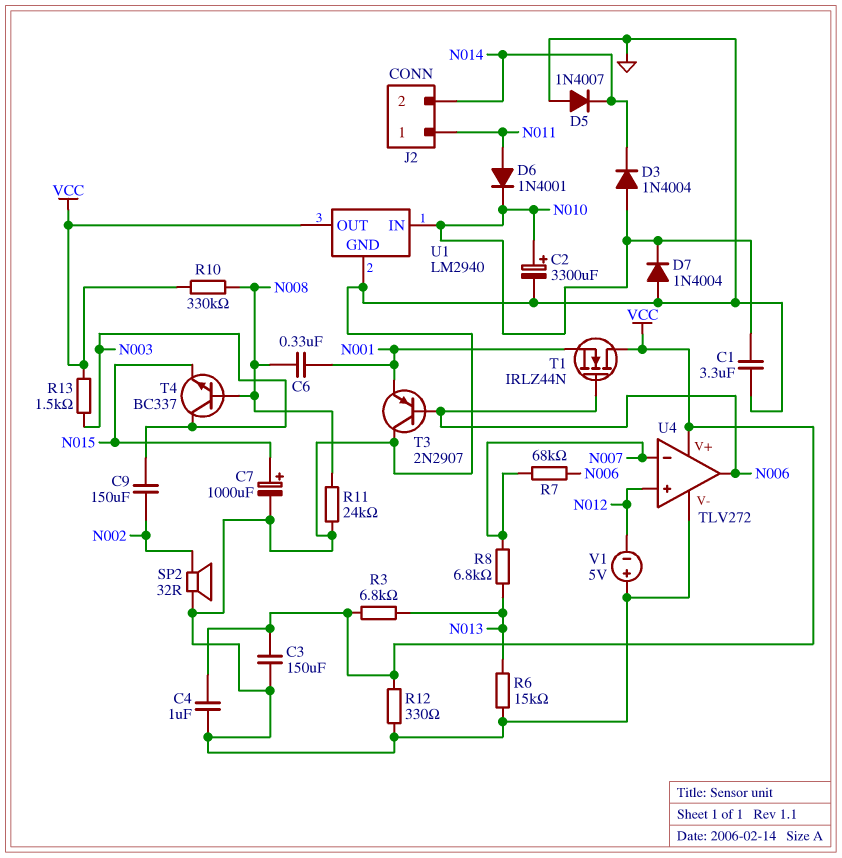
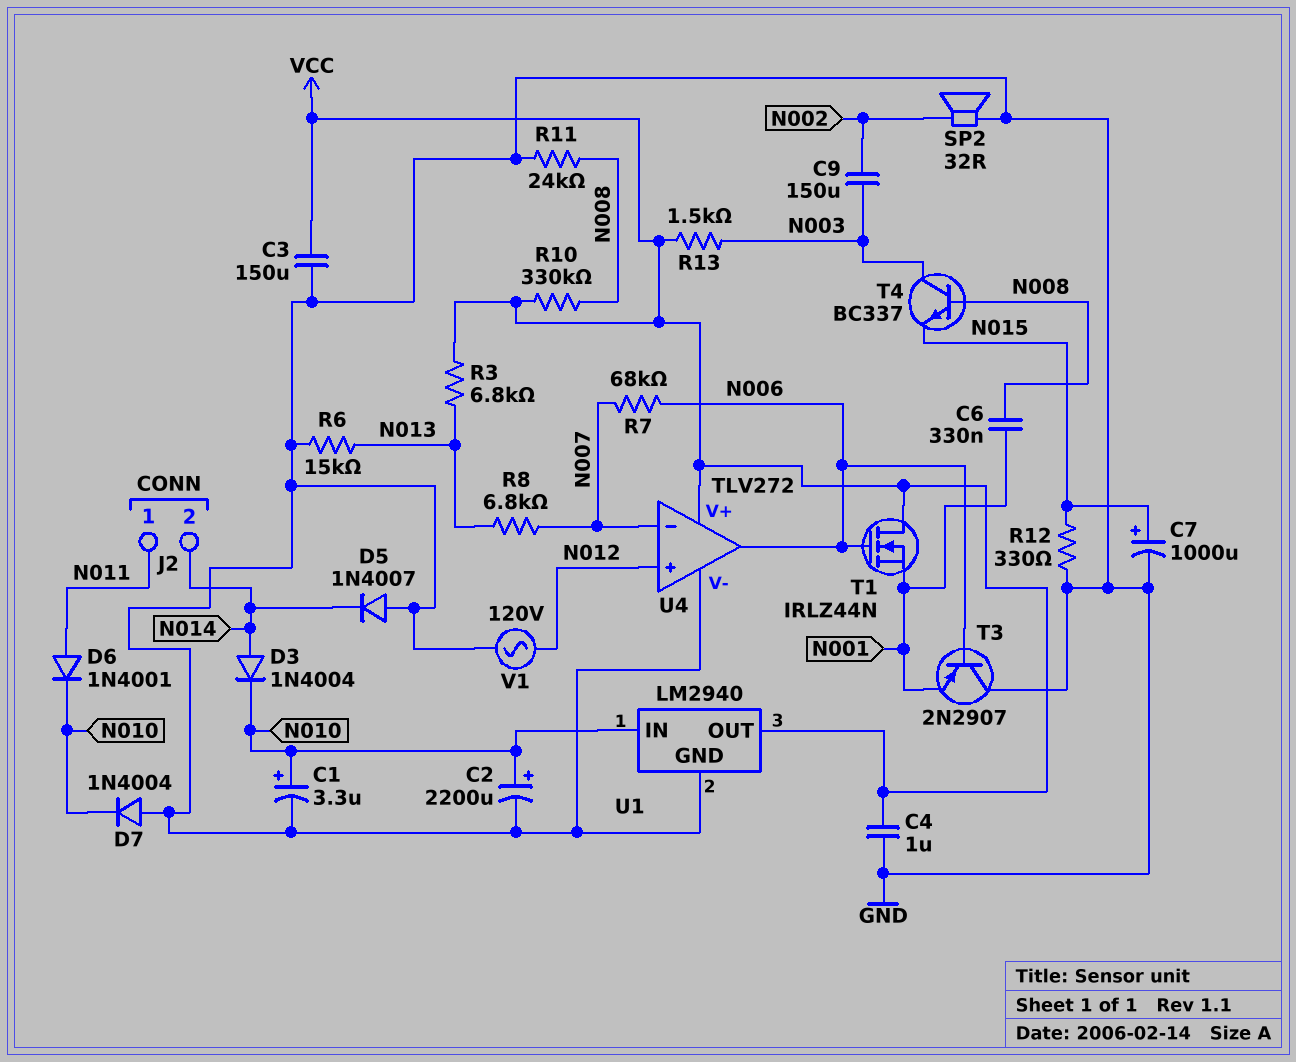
C1: 3.3uF (GND, N010) -> 3.3uF (plus N010, minus GND)
C2: 3300uF (plus N010, minus GND) -> 2200uF (plus N010, minus GND)
D3: diode 1N4004 (A N010, K N014) -> diode 1N4004 (A N014, K N010)
R12: 330 (GND, VCC) -> 330 (GND, N015)
V1: 5V (plus GND, minus N012) -> AC 120V (GND, N012)

